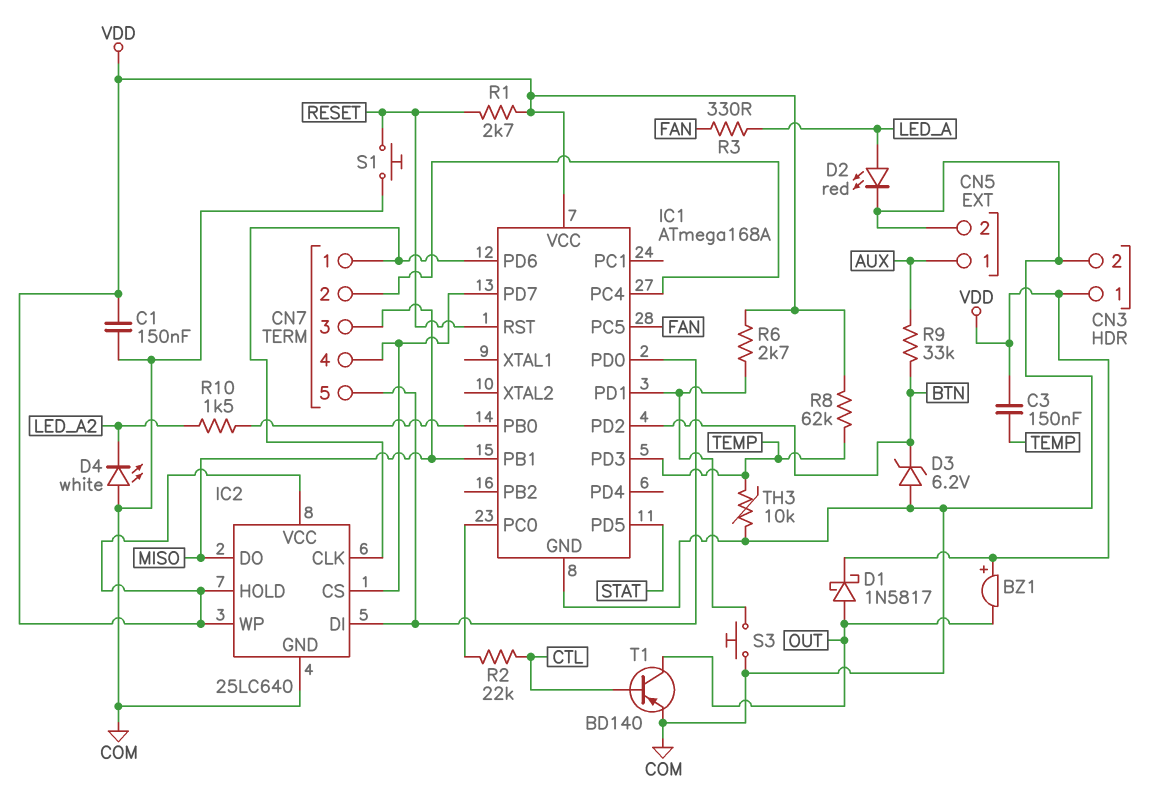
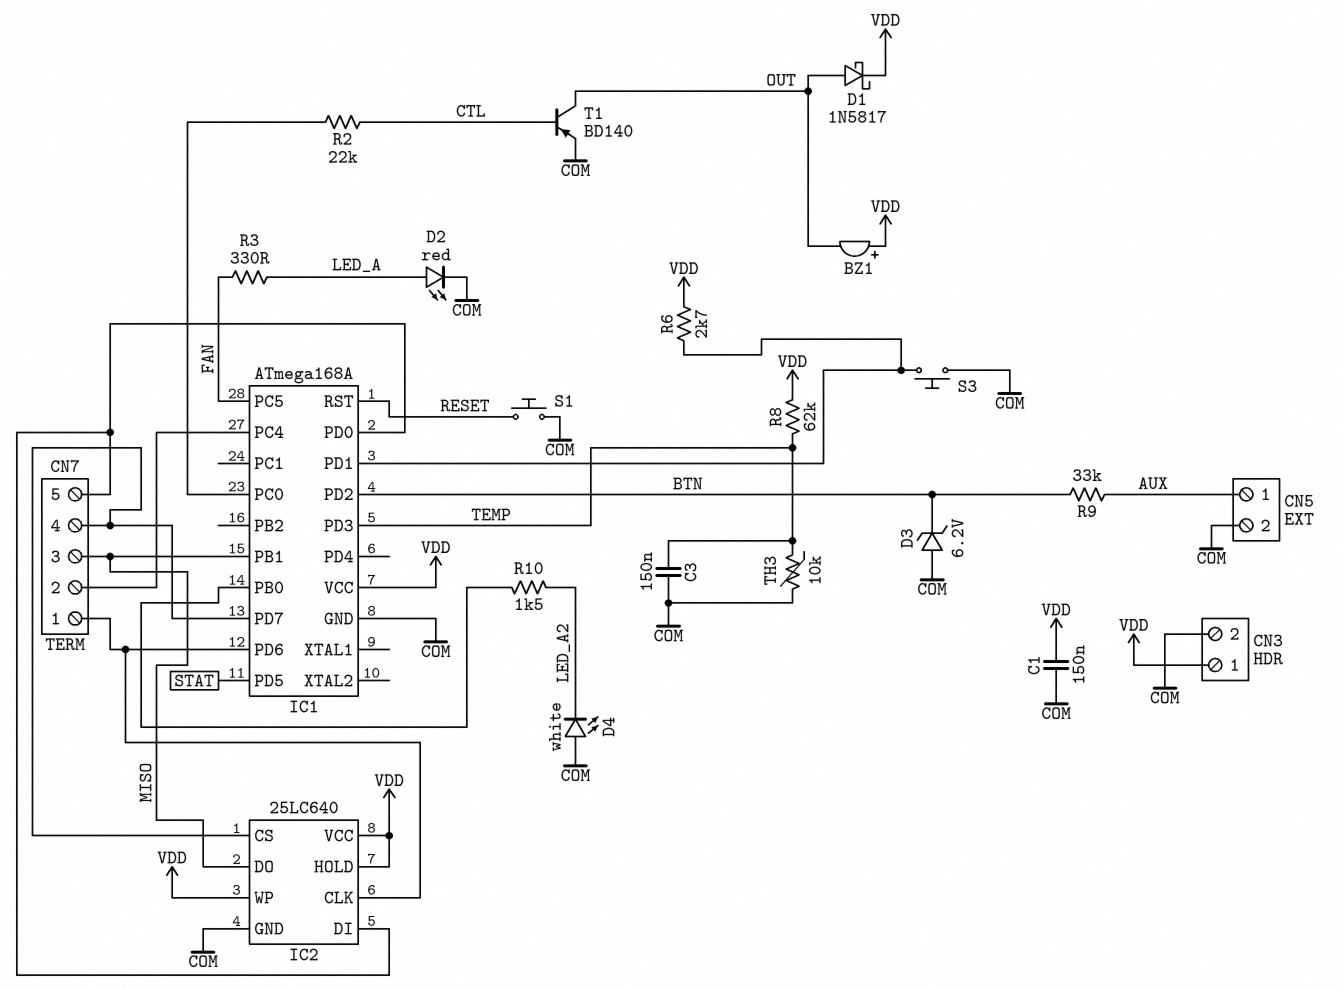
C3: 150nF (TEMP, VDD) -> 150nF (COM, TEMP)
R1: 2.7k (RESET, VDD) -> none

